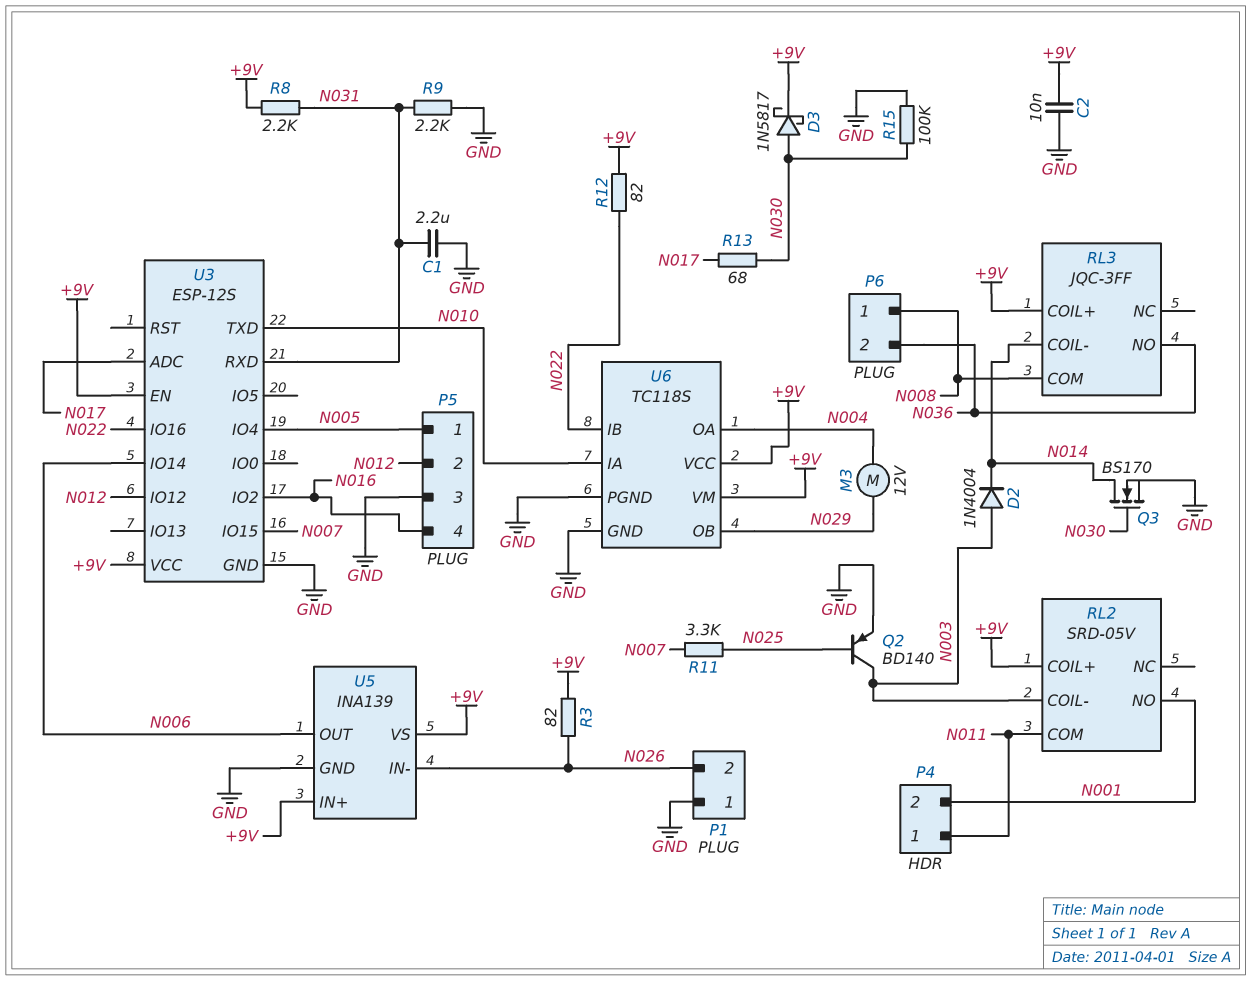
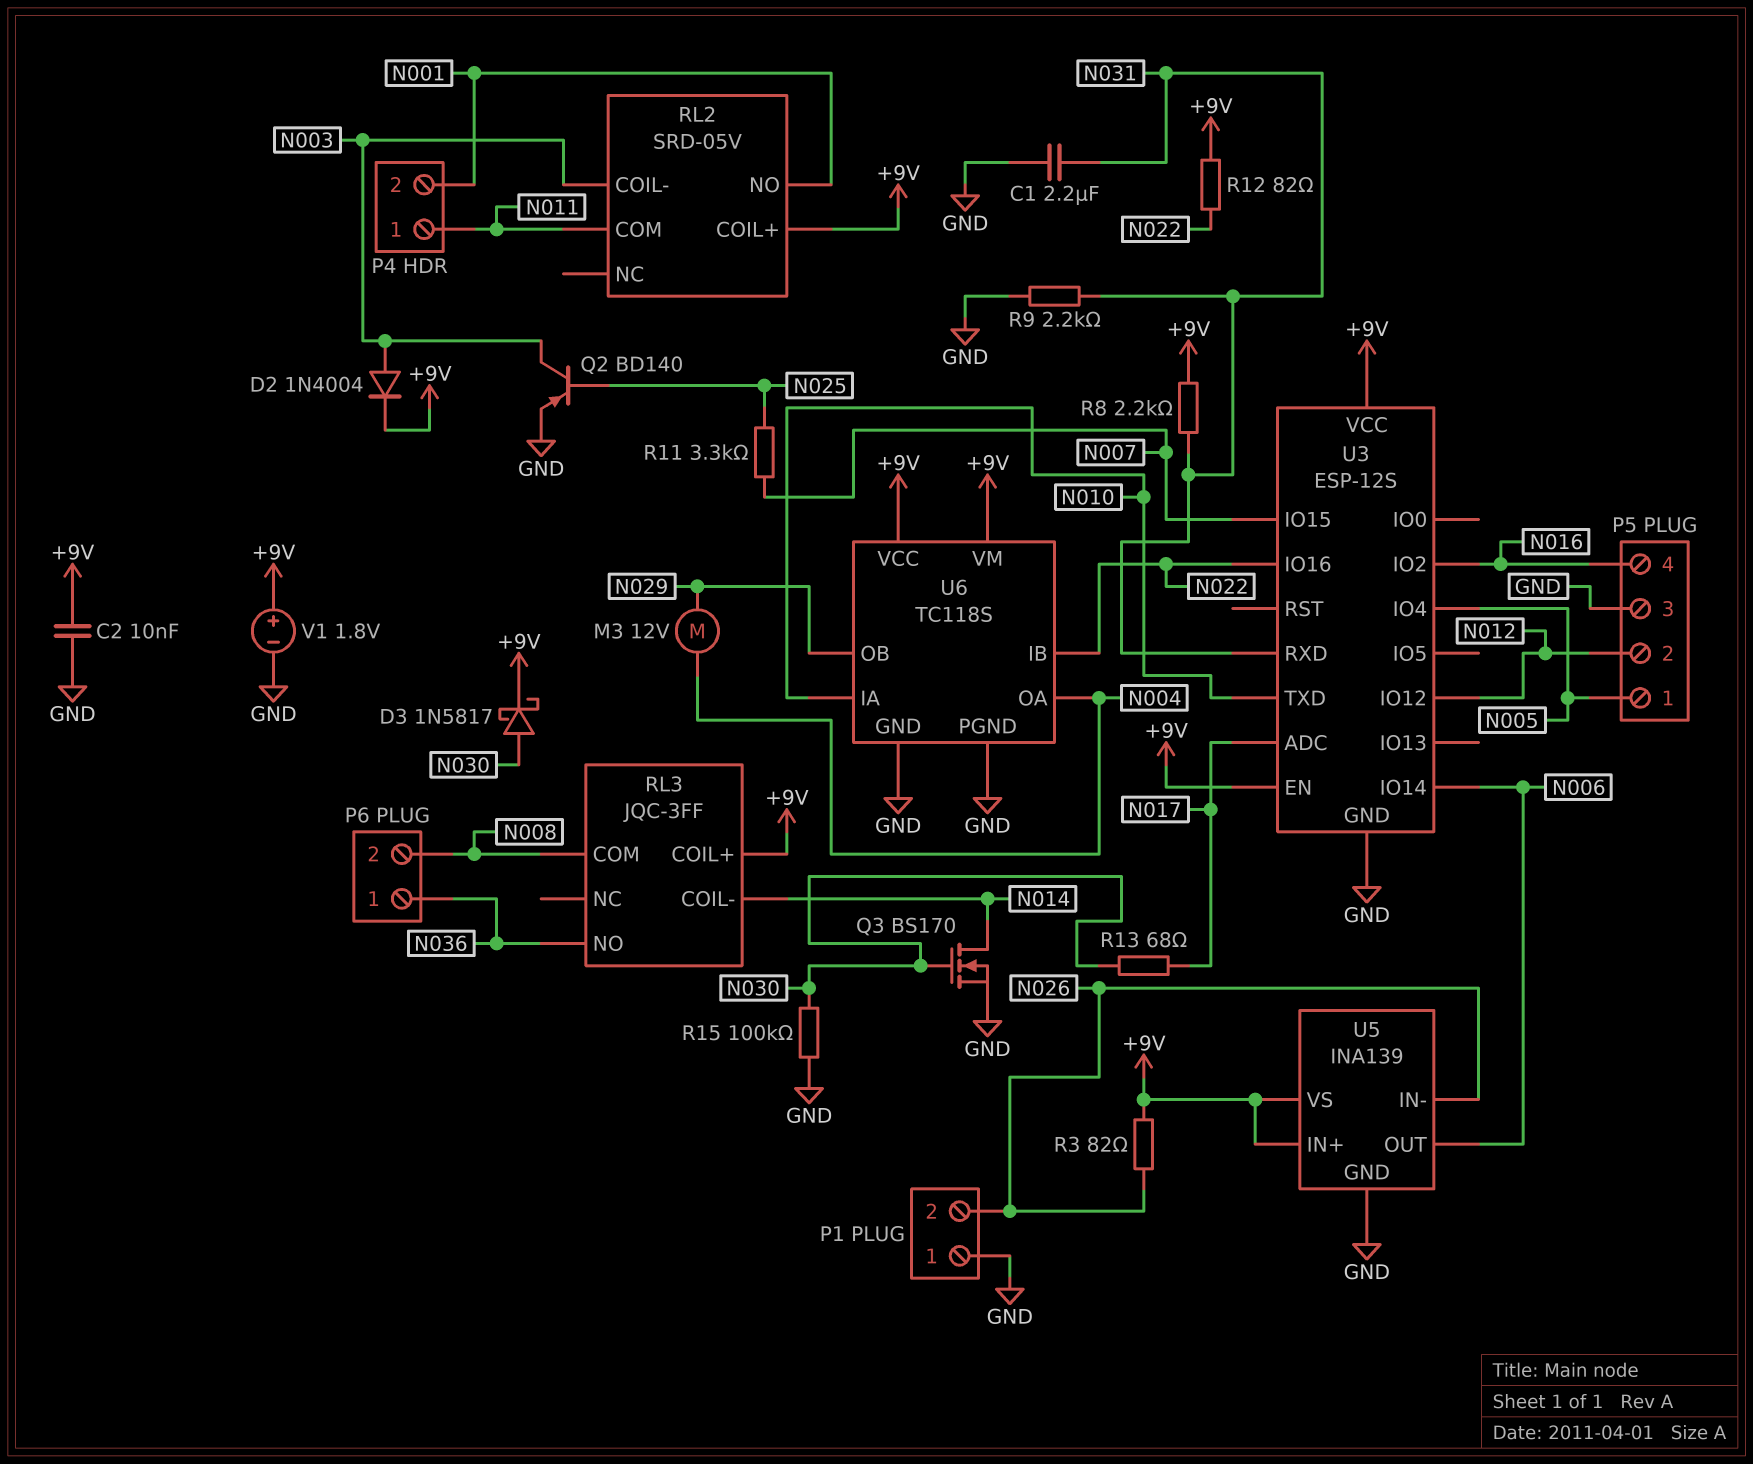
D2: diode 1N4004 (A N003, K N014) -> diode 1N4004 (A N003, K +9V)
P6 pin 1: N008 -> N036
P6 pin 2: N036 -> N008
V1: none -> 1.8V (plus +9V, minus GND)

